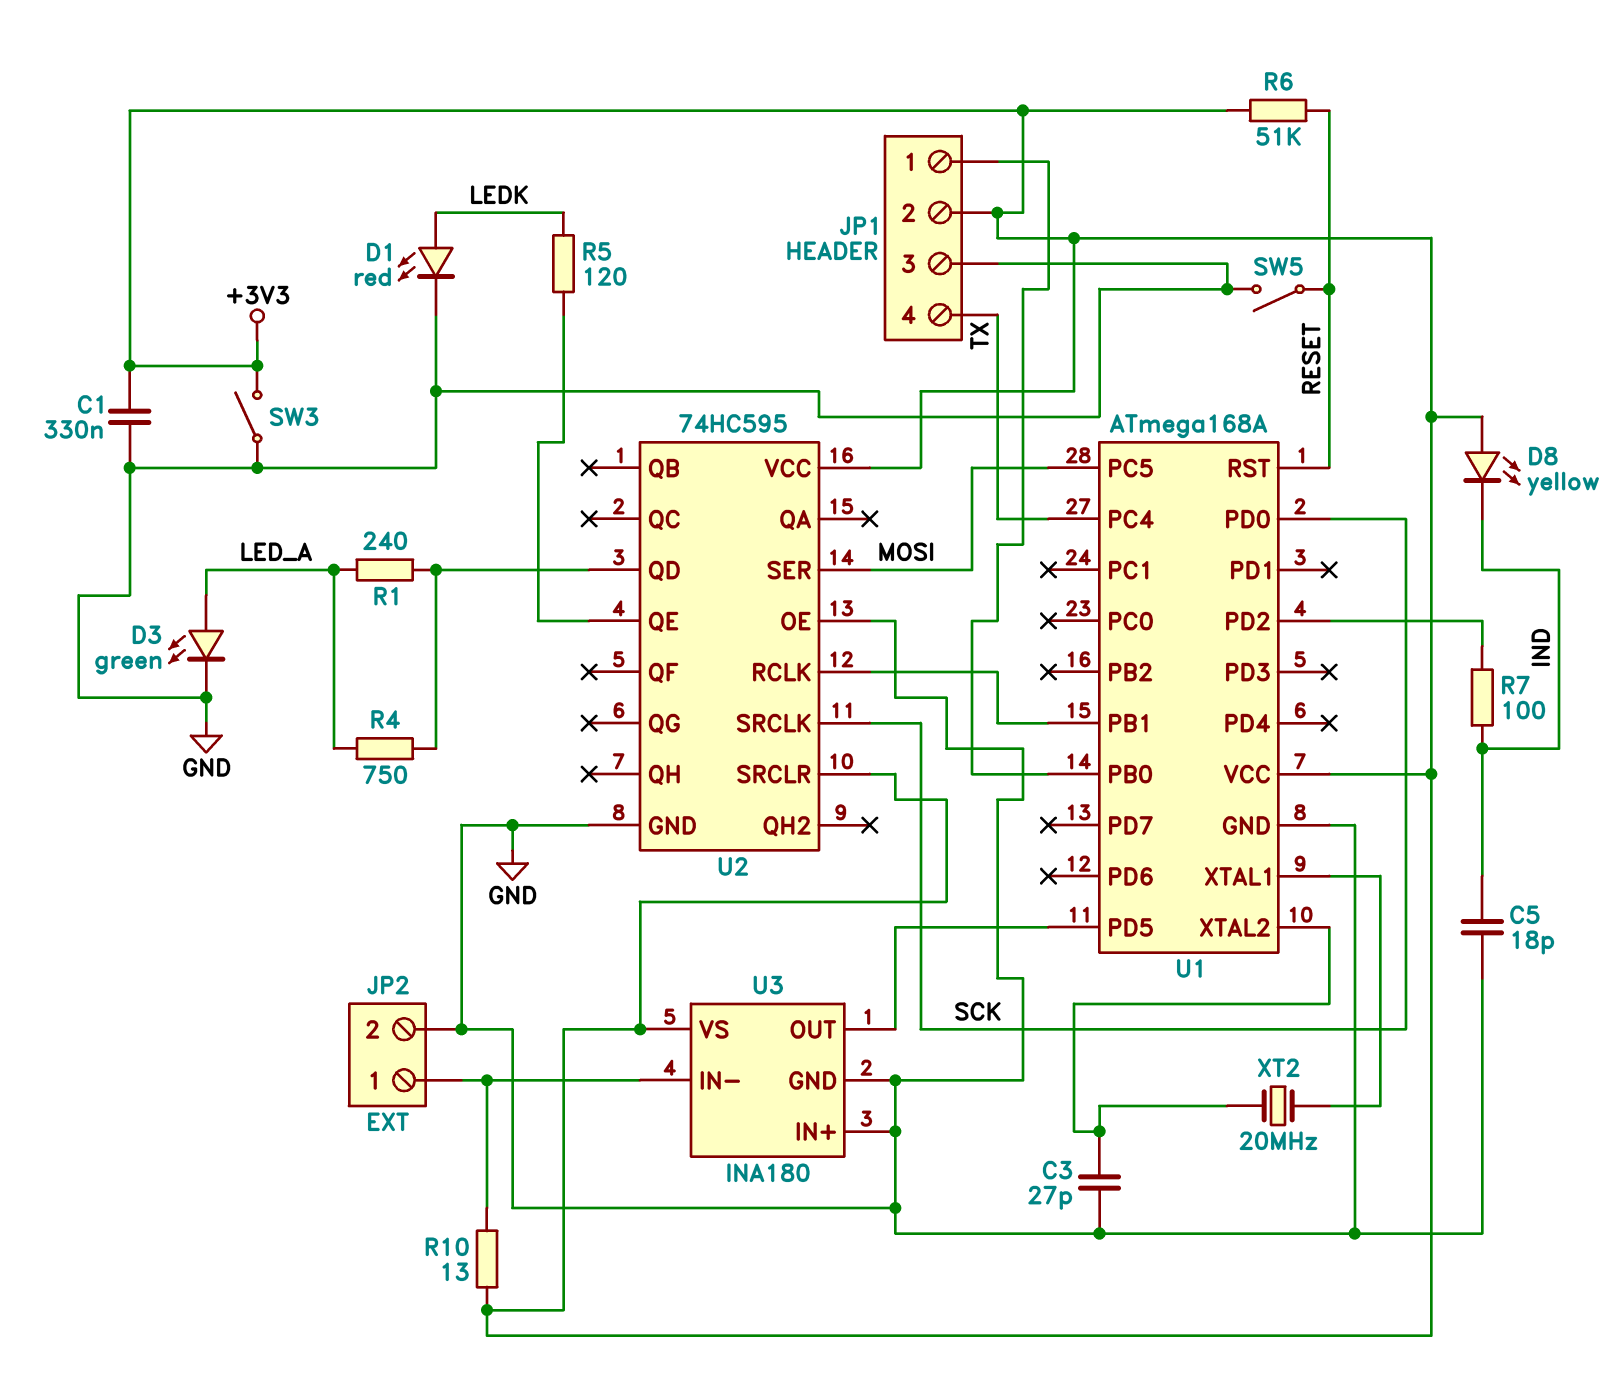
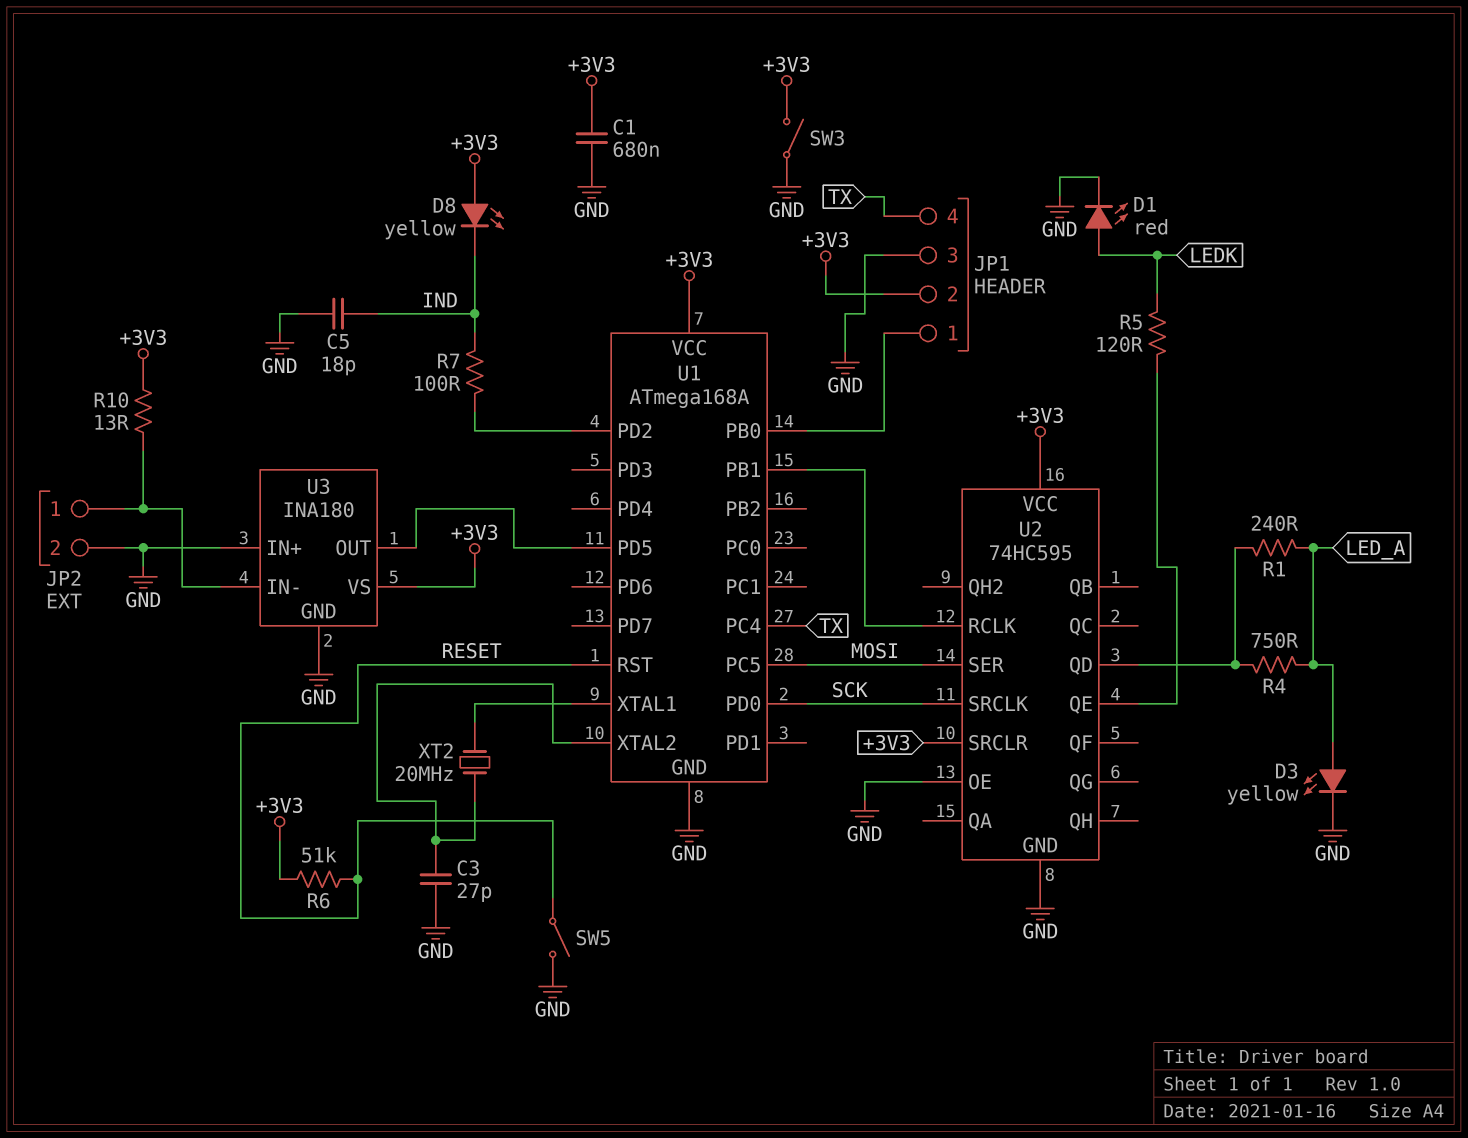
C1: 330nF (+3V3, GND) -> 680nF (+3V3, GND)
D3: LED green (A LED_A, K GND) -> LED yellow (A LED_A, K GND)

